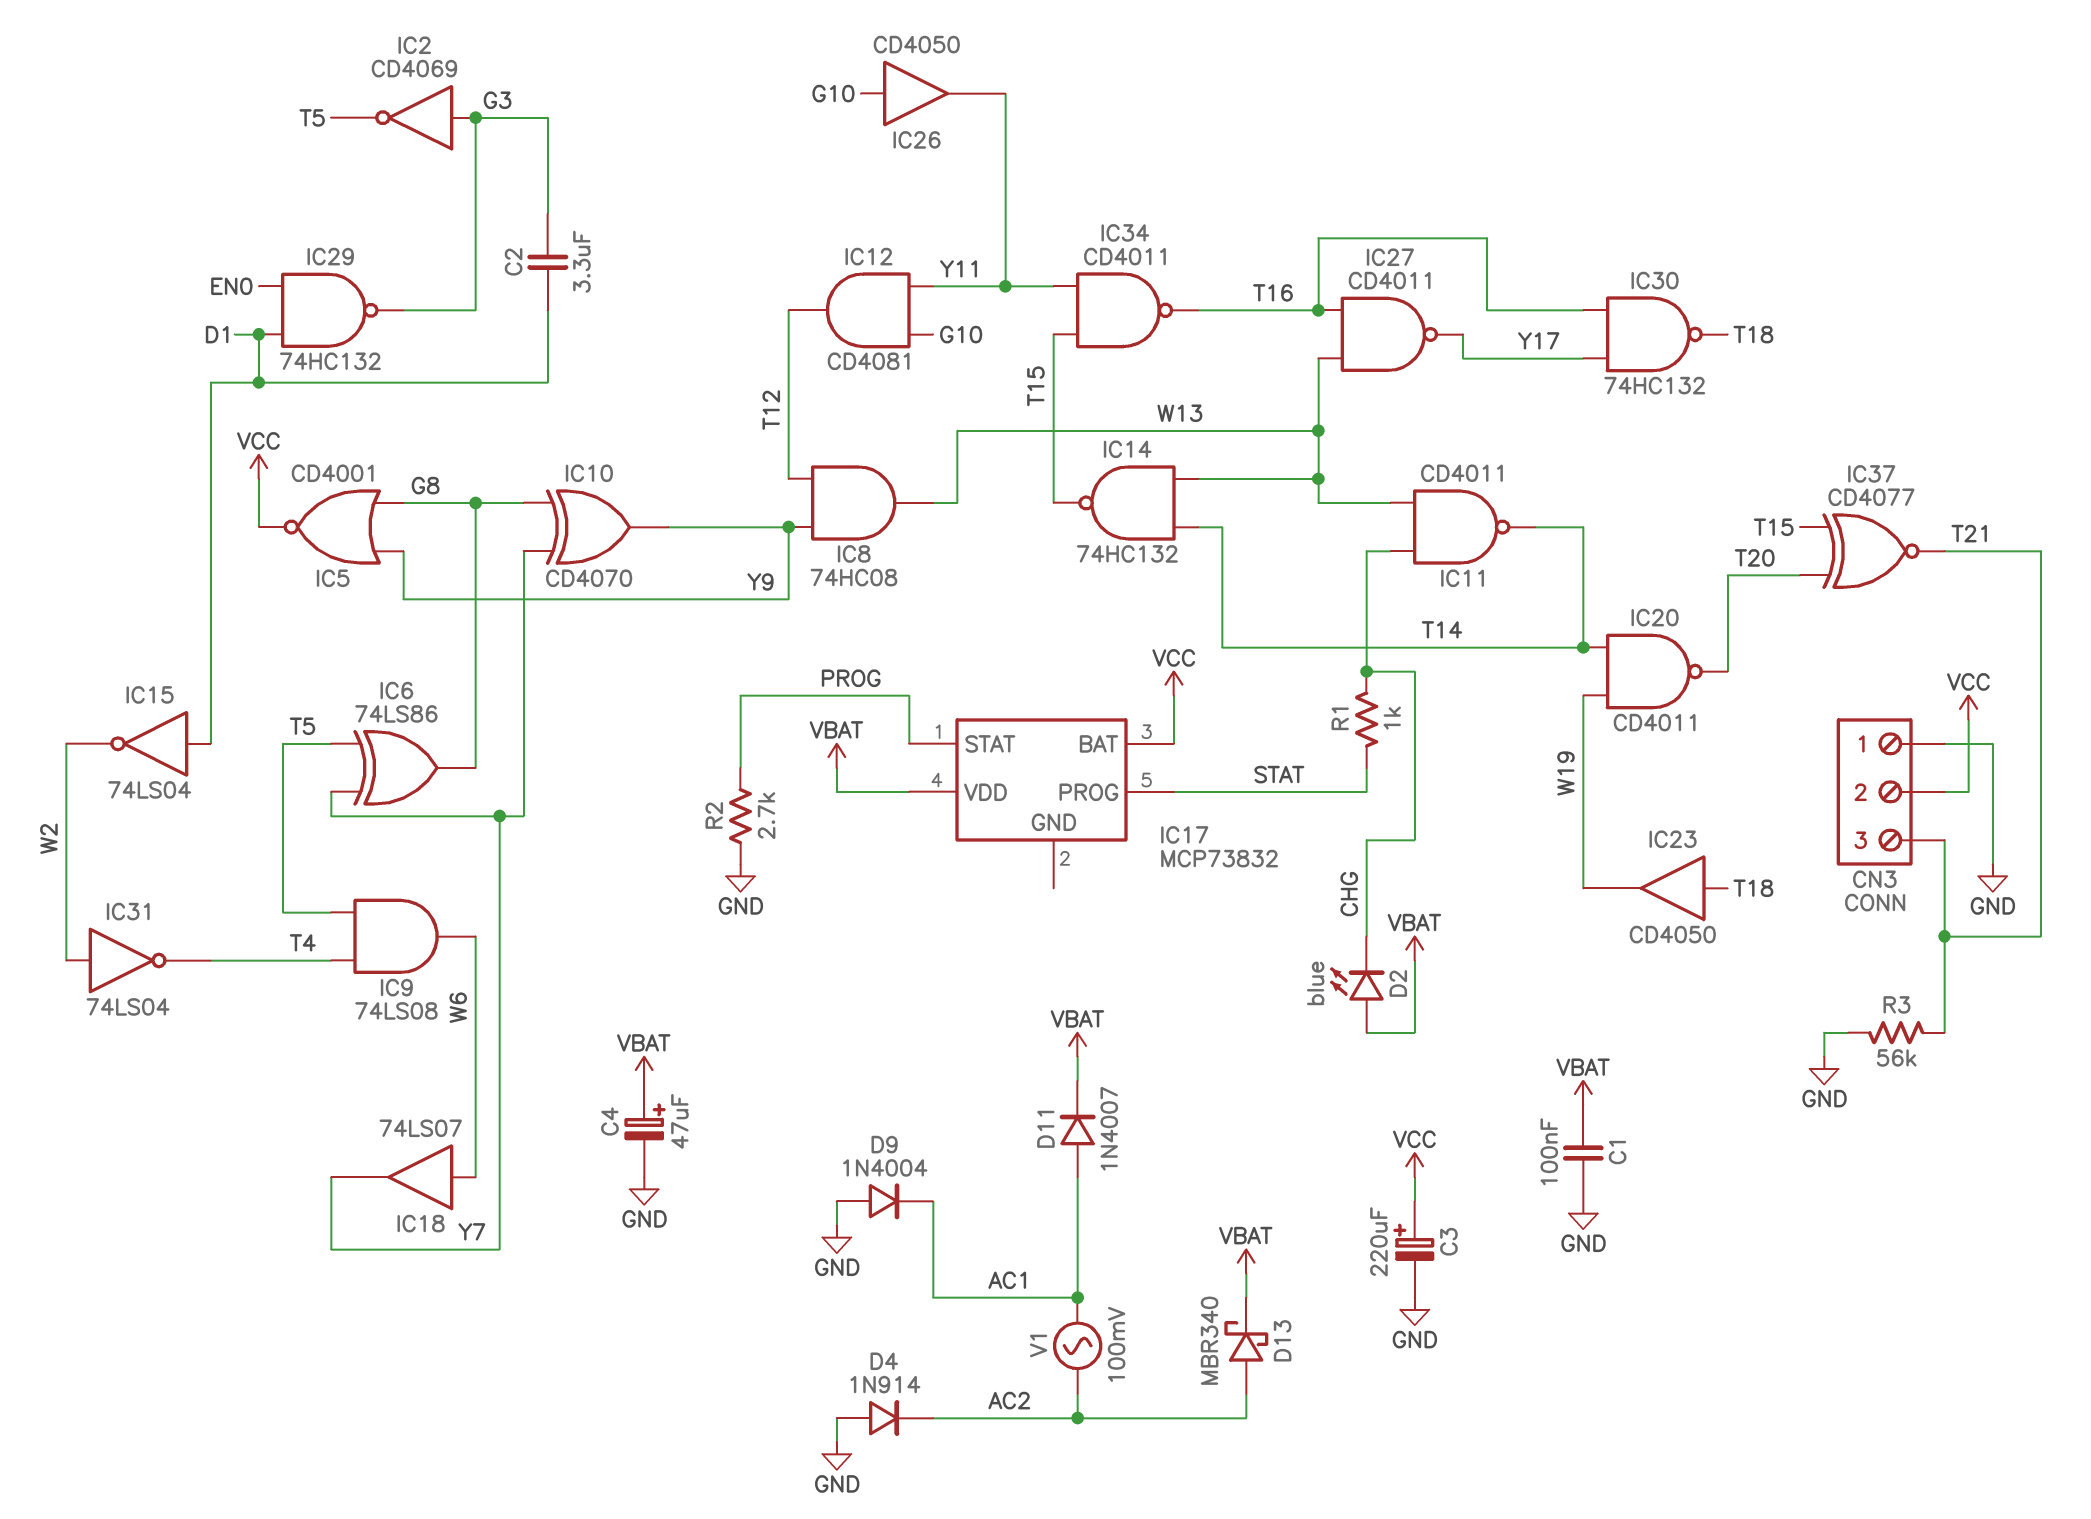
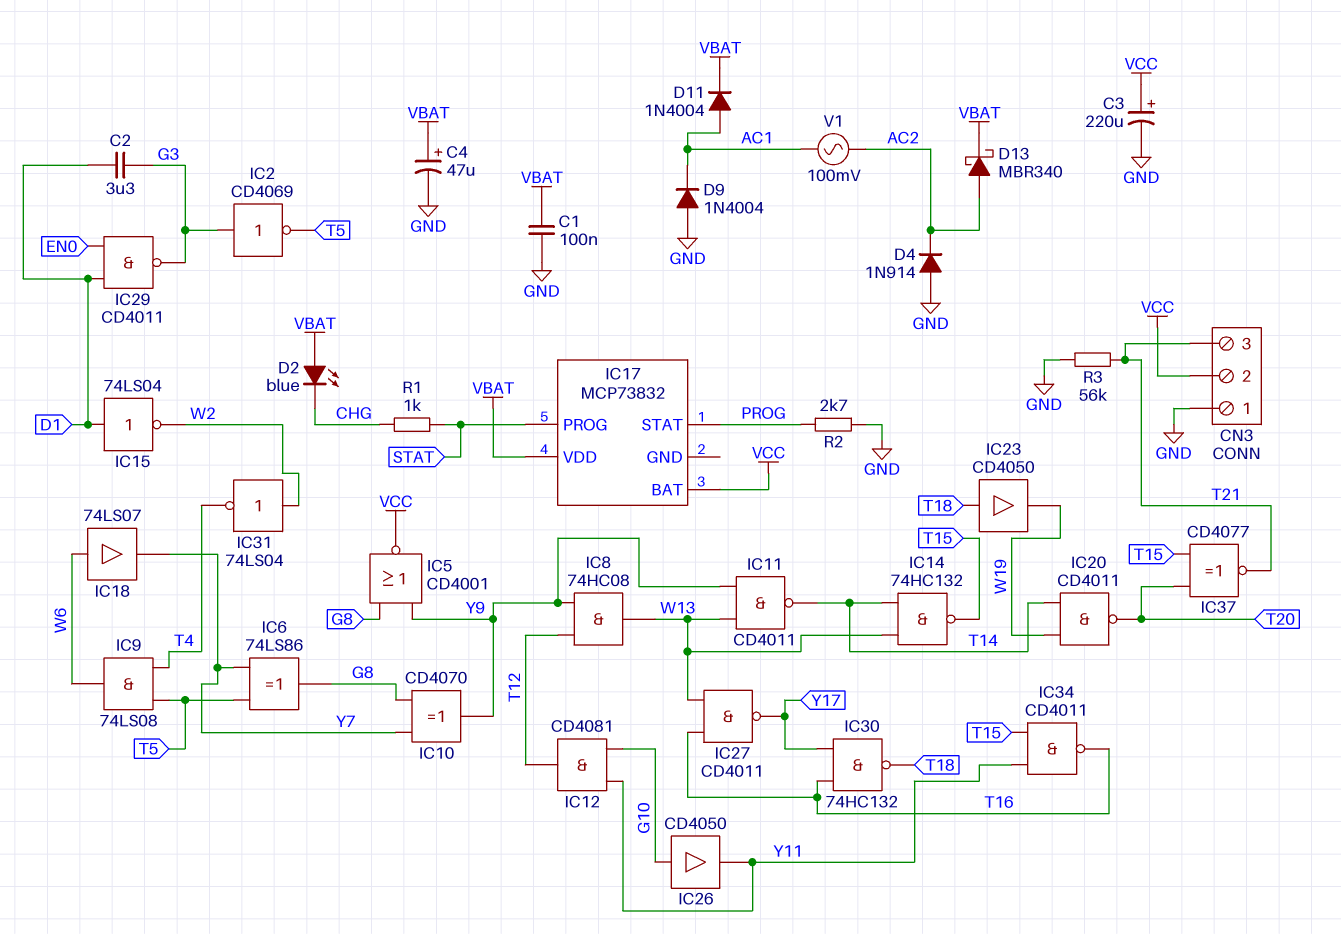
D11: diode 1N4007 (A AC1, K VBAT) -> diode 1N4004 (A AC1, K VBAT)
IC11: NAND CD4011 (in CHG, in W13, out T14) -> NAND CD4011 (in W13, in Y9, out T14)
IC29: NAND 74HC132 (in D1, in EN0, out G3) -> NAND CD4011 (in D1, in EN0, out G3)

